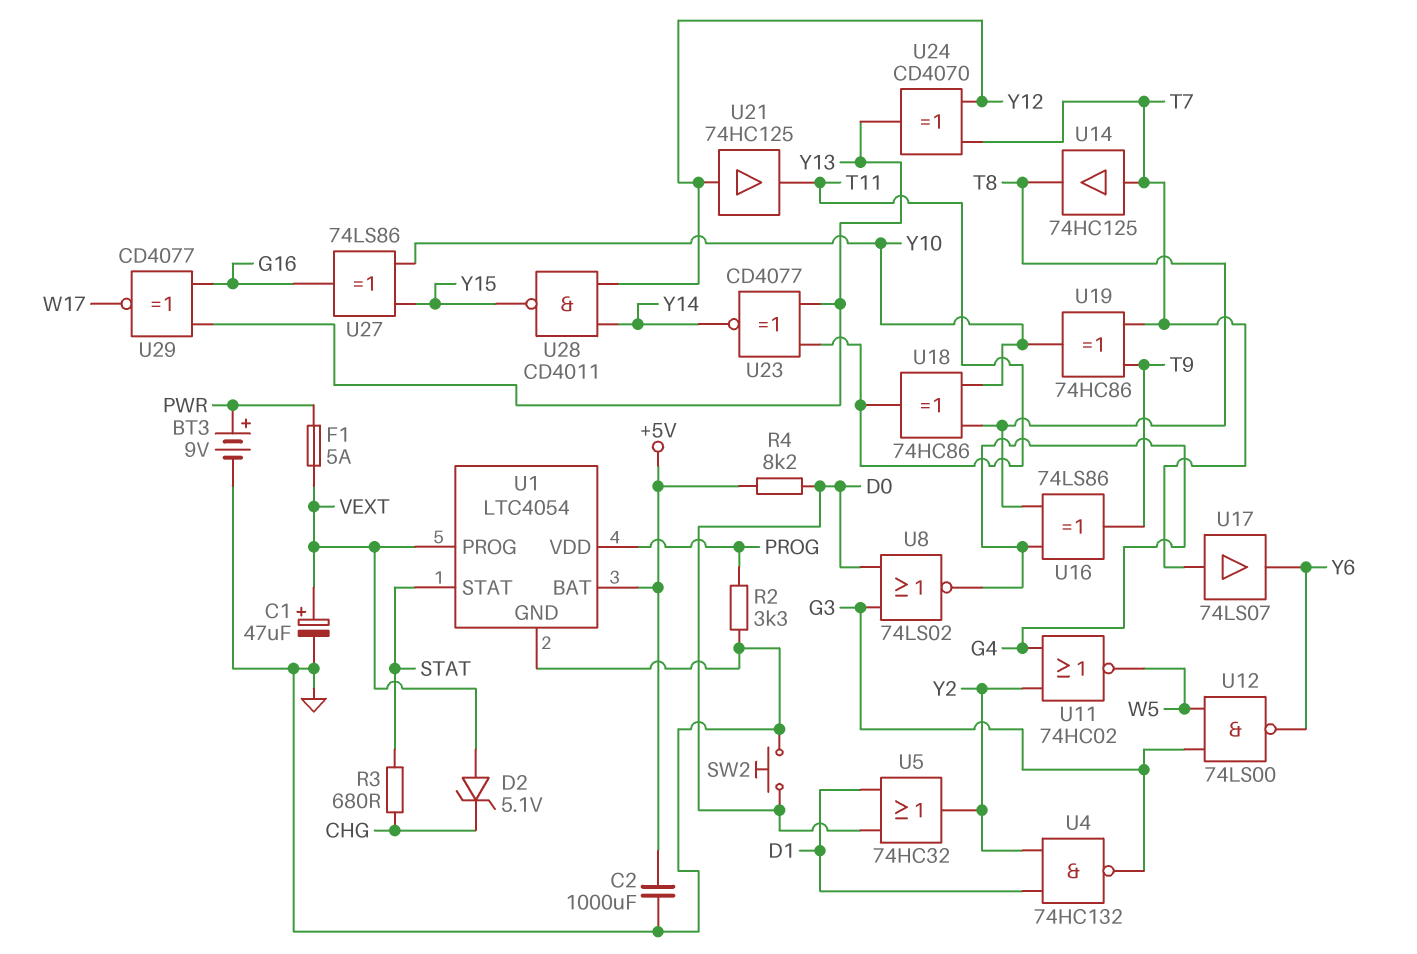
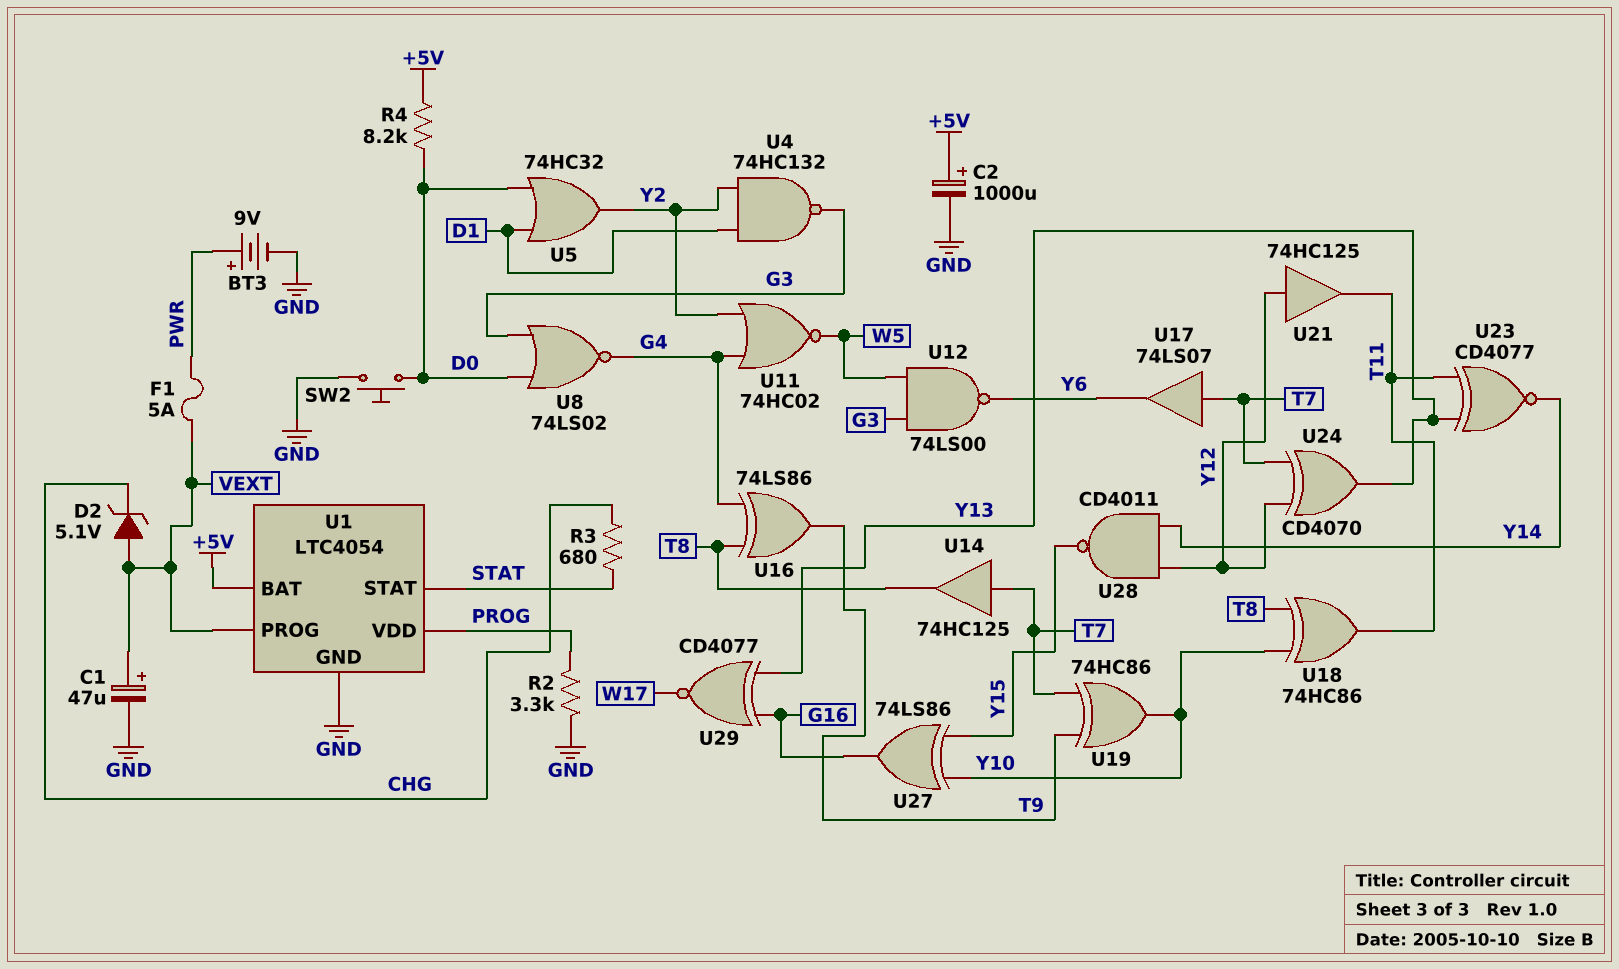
C2: 1000uF (+5V, GND) -> 1000uF (plus +5V, minus GND)

